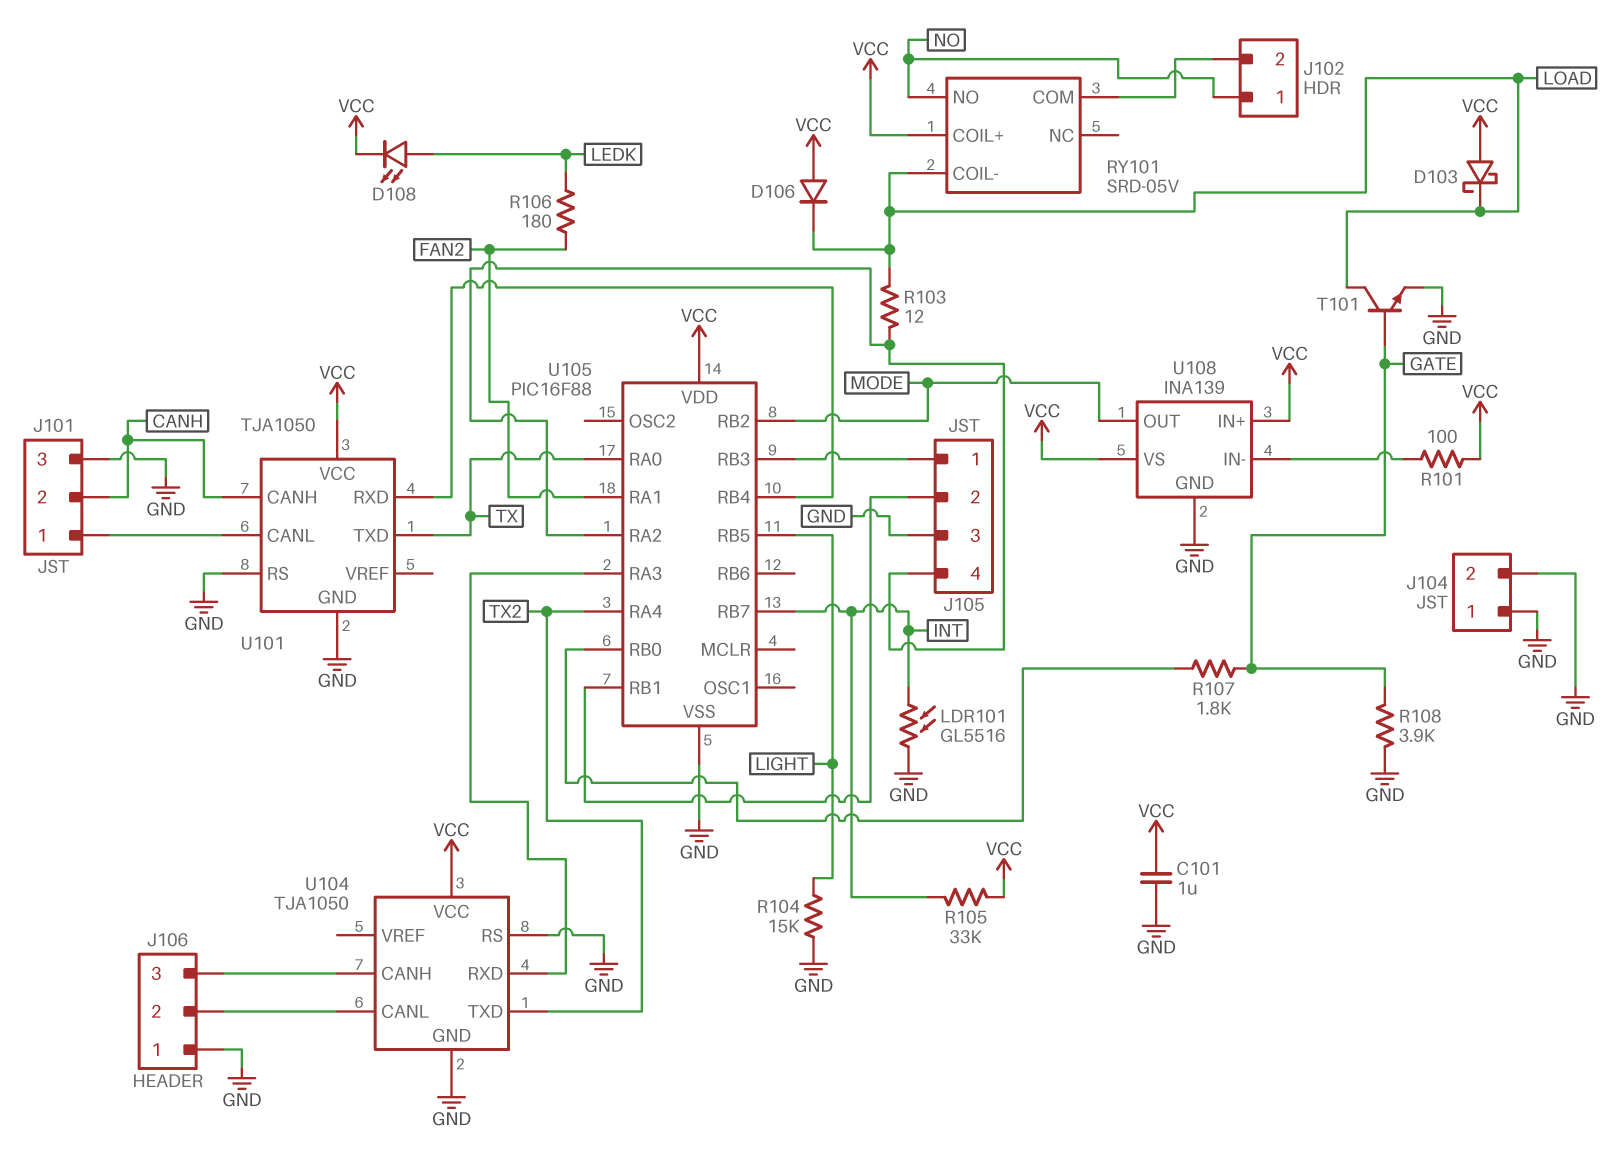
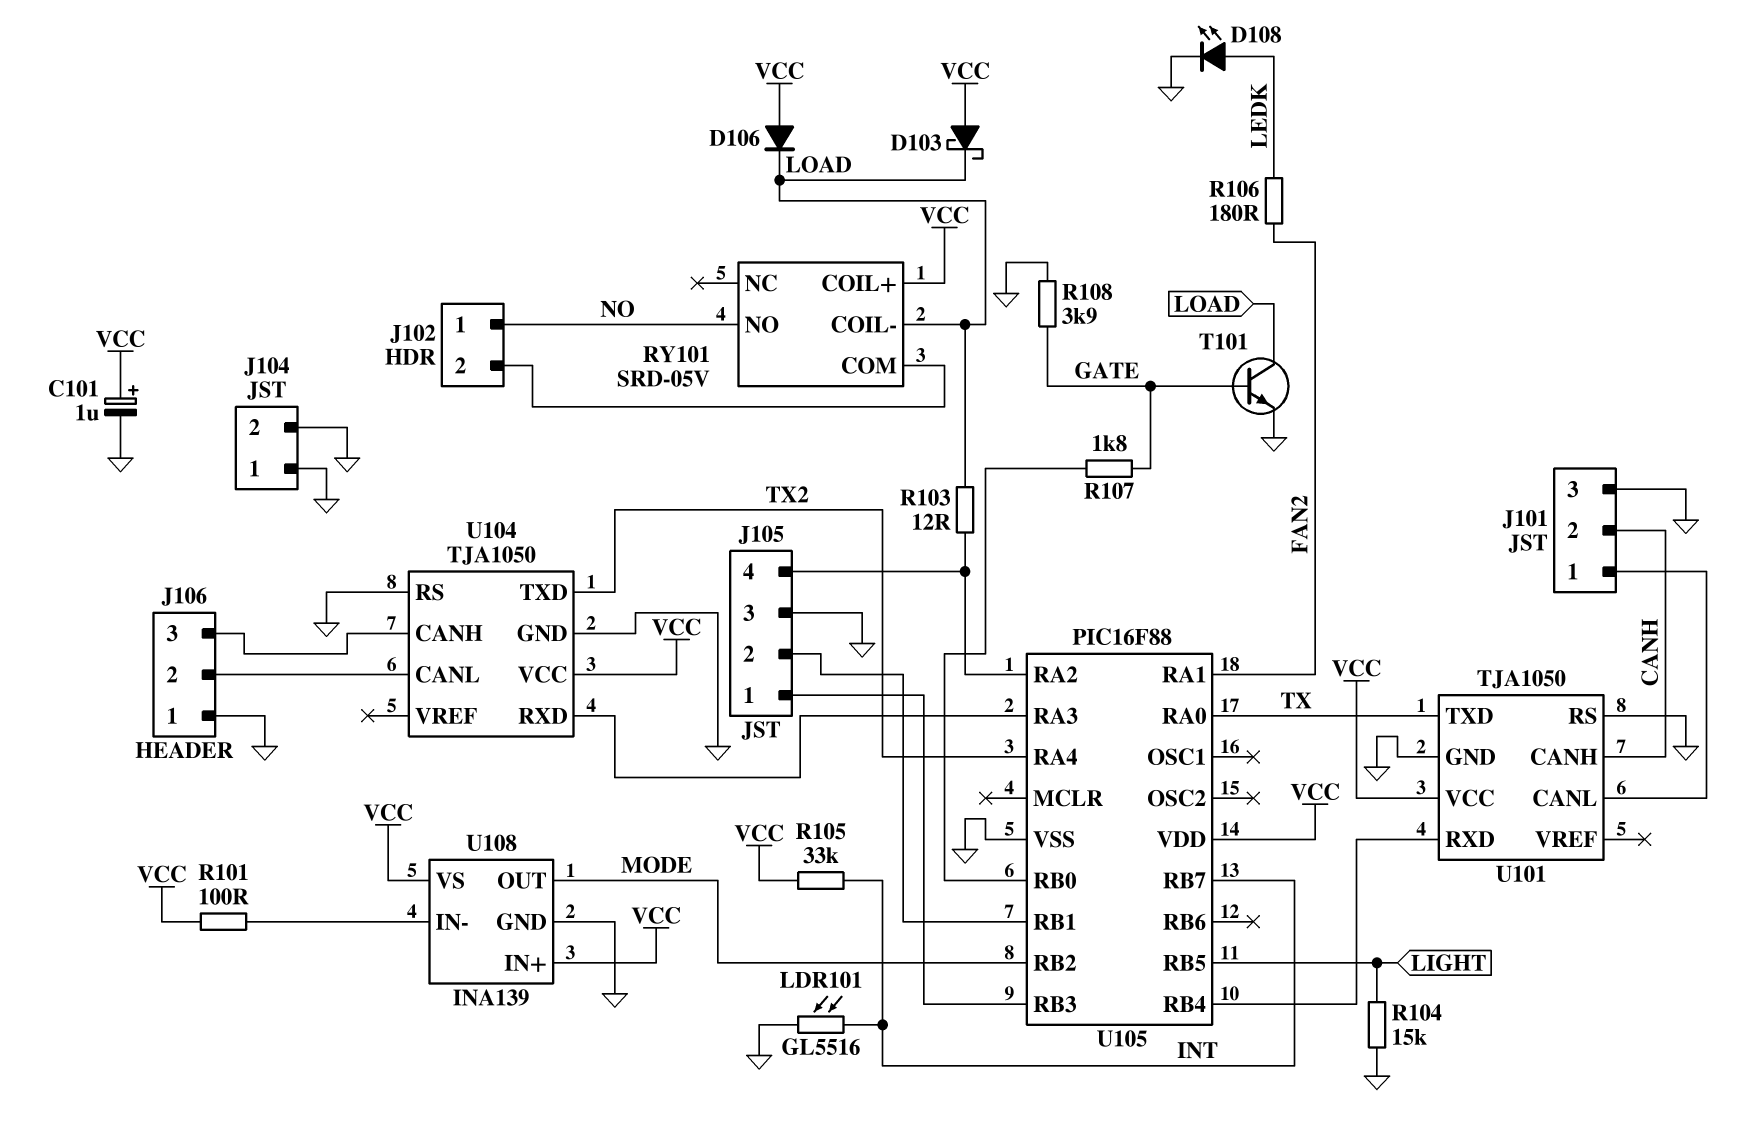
C101: 1uF (GND, VCC) -> 1uF (plus VCC, minus GND)
D108: LED (A LEDK, K VCC) -> LED (A LEDK, K GND)

